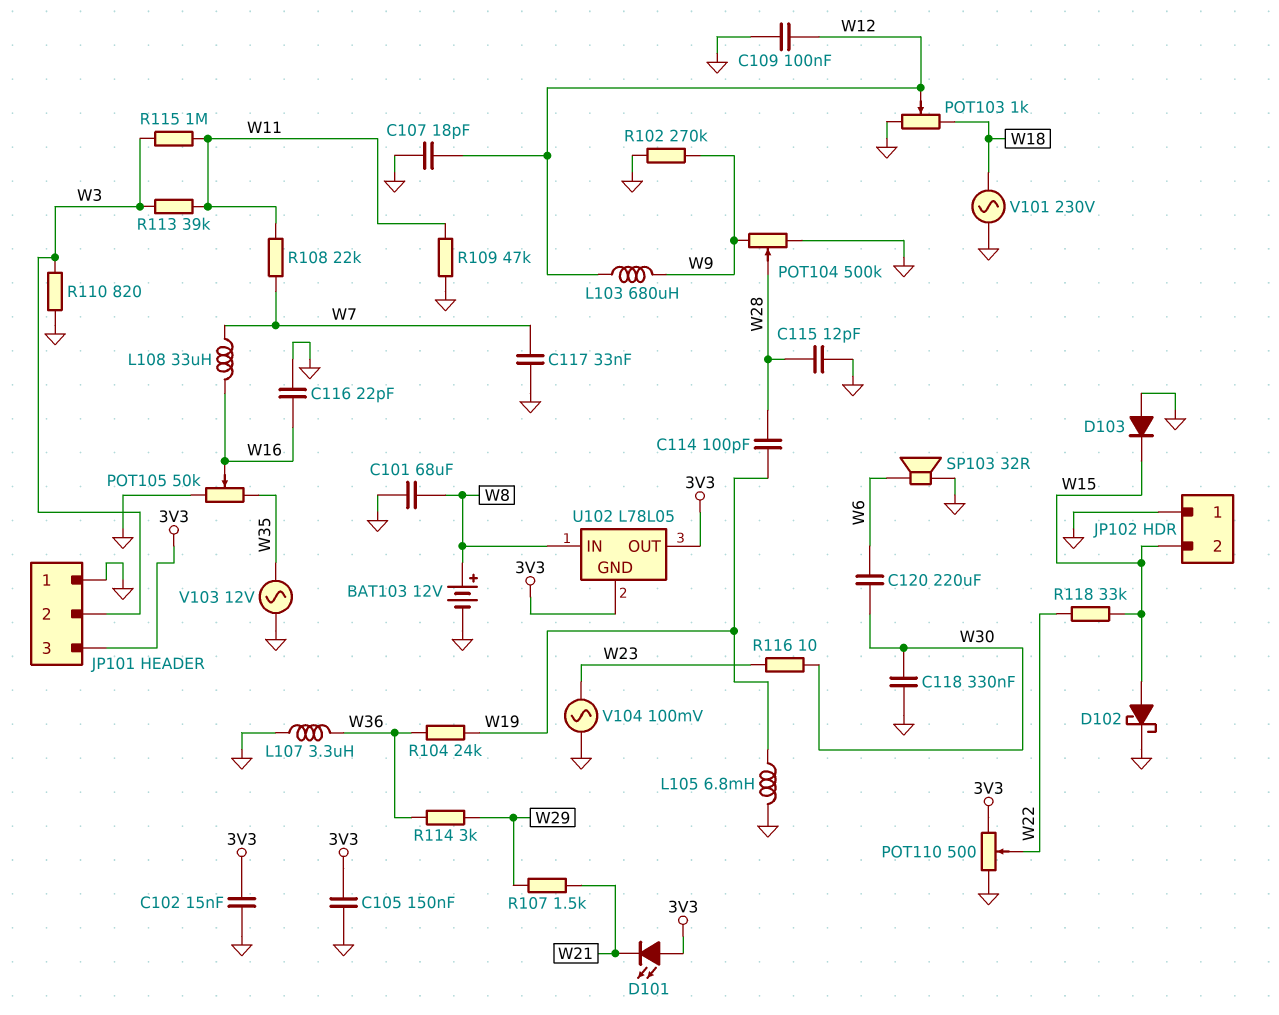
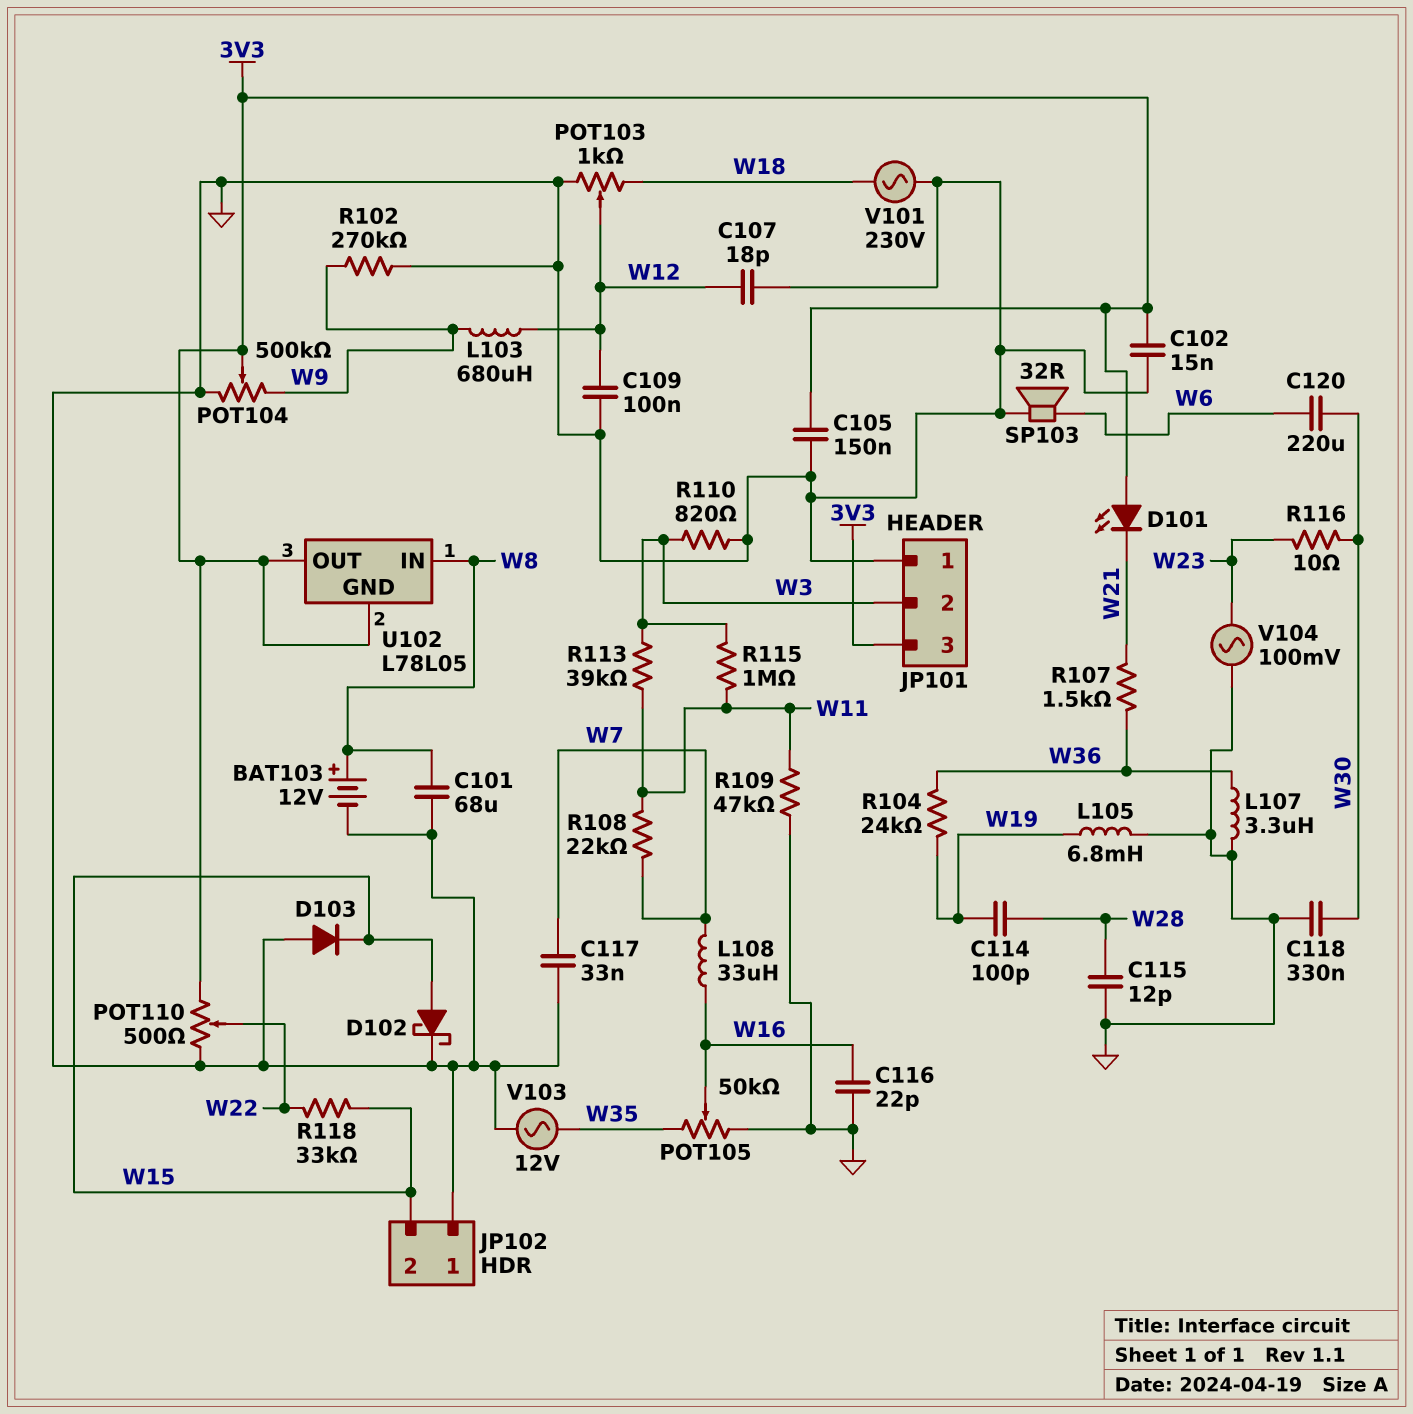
POT104: 500k (GND, W9, wiper W28) -> 500k (GND, W9, wiper 3V3)
R107: 1.5k (W21, W29) -> 1.5k (W21, W36)
R114: 3k (W29, W36) -> none

